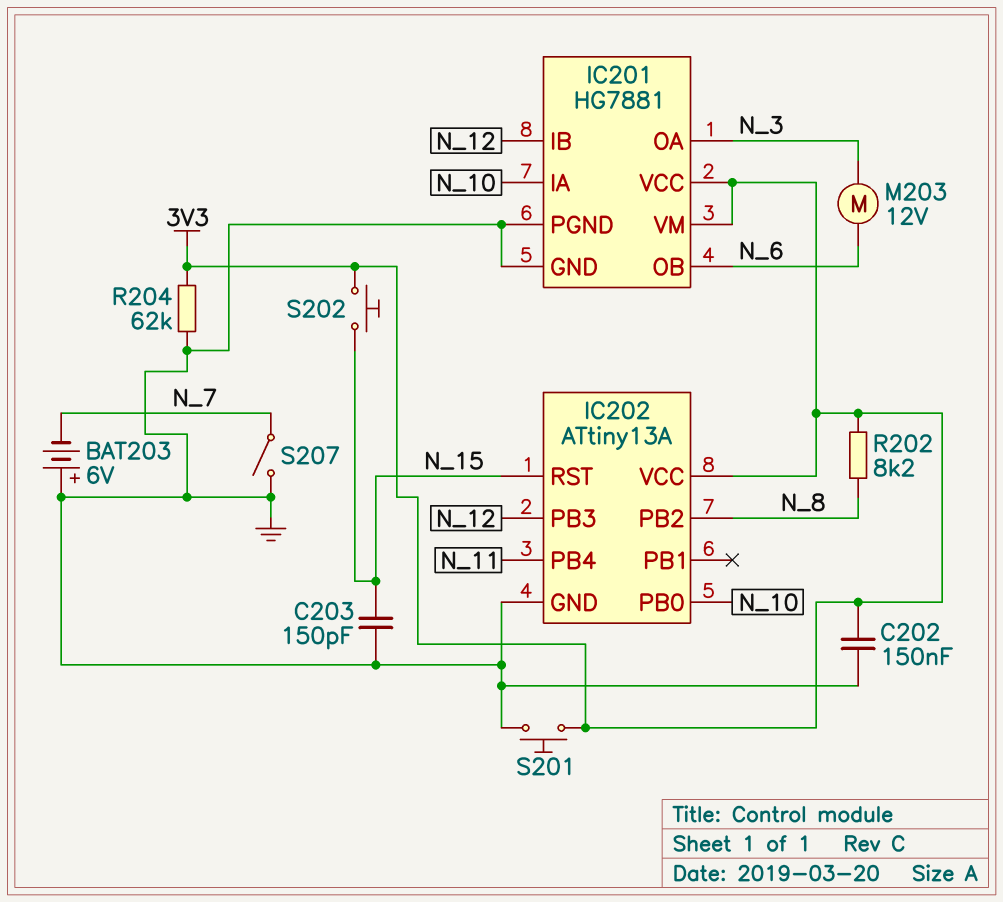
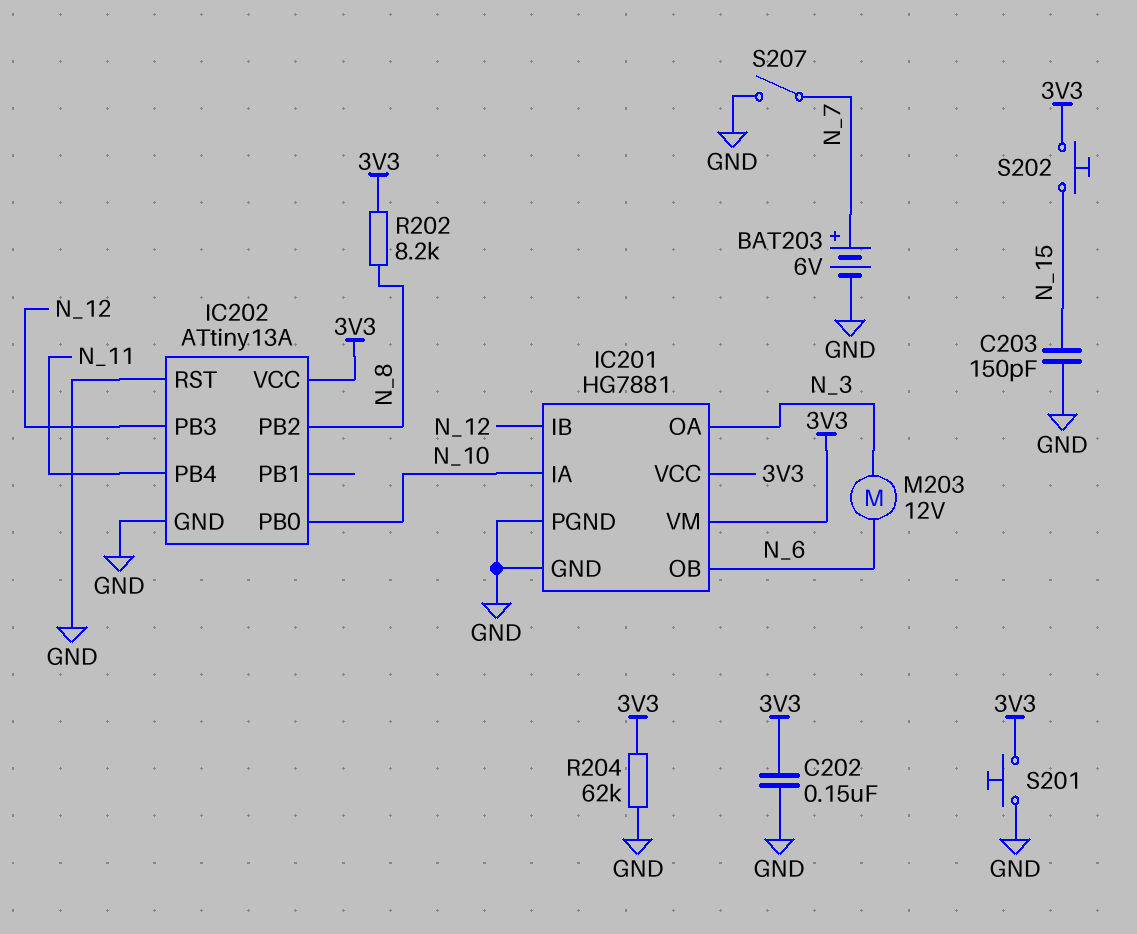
BAT203: 6V (plus GND, minus N_7) -> 6V (plus N_7, minus GND)
IC202 pin RST: N_15 -> GND

